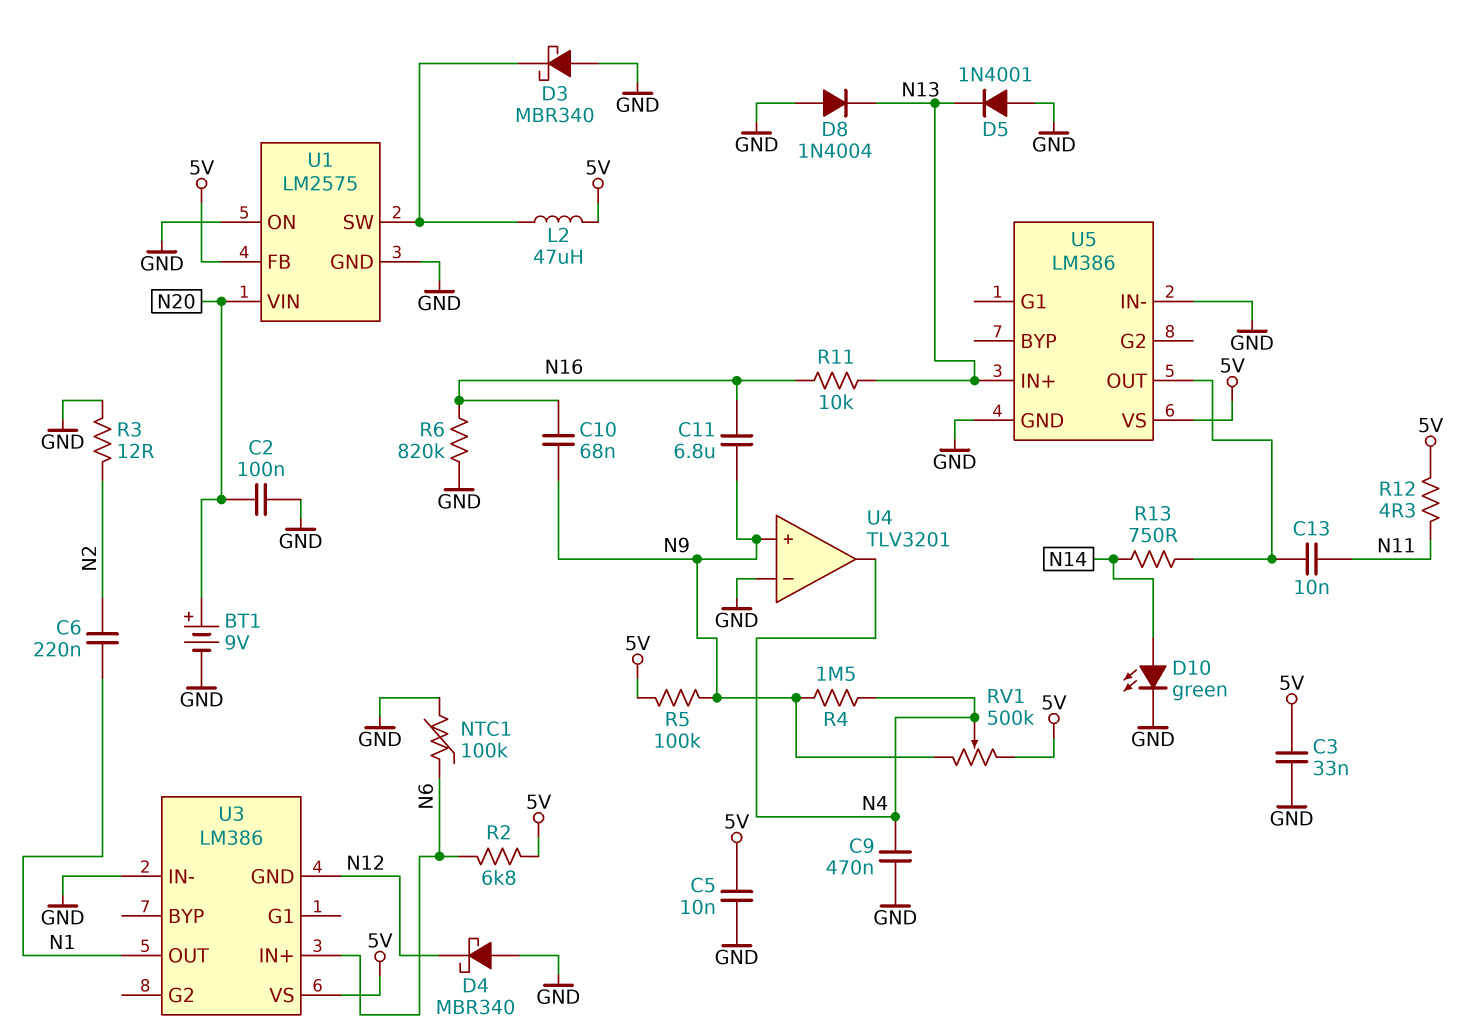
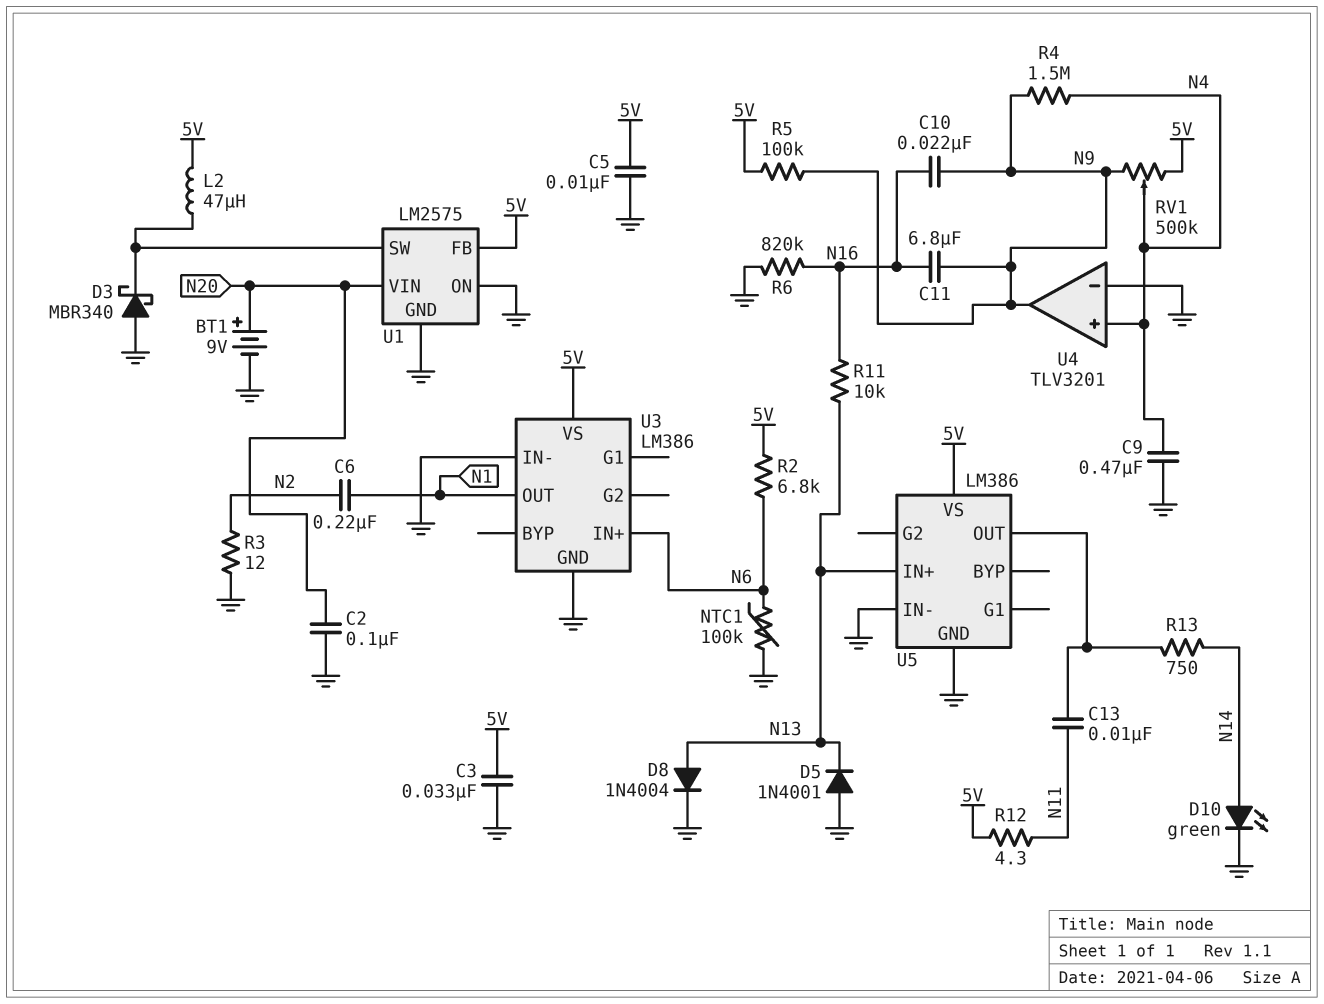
C10: 68nF (N9, N16) -> 22nF (N9, N16)
D4: schottky MBR340 (A GND, K N12) -> none
D8: diode 1N4004 (A GND, K N13) -> diode 1N4004 (A N13, K GND)
U3 pin GND: N12 -> GND
U4 pin in+: N9 -> N4
U4 pin out: N4 -> N9

